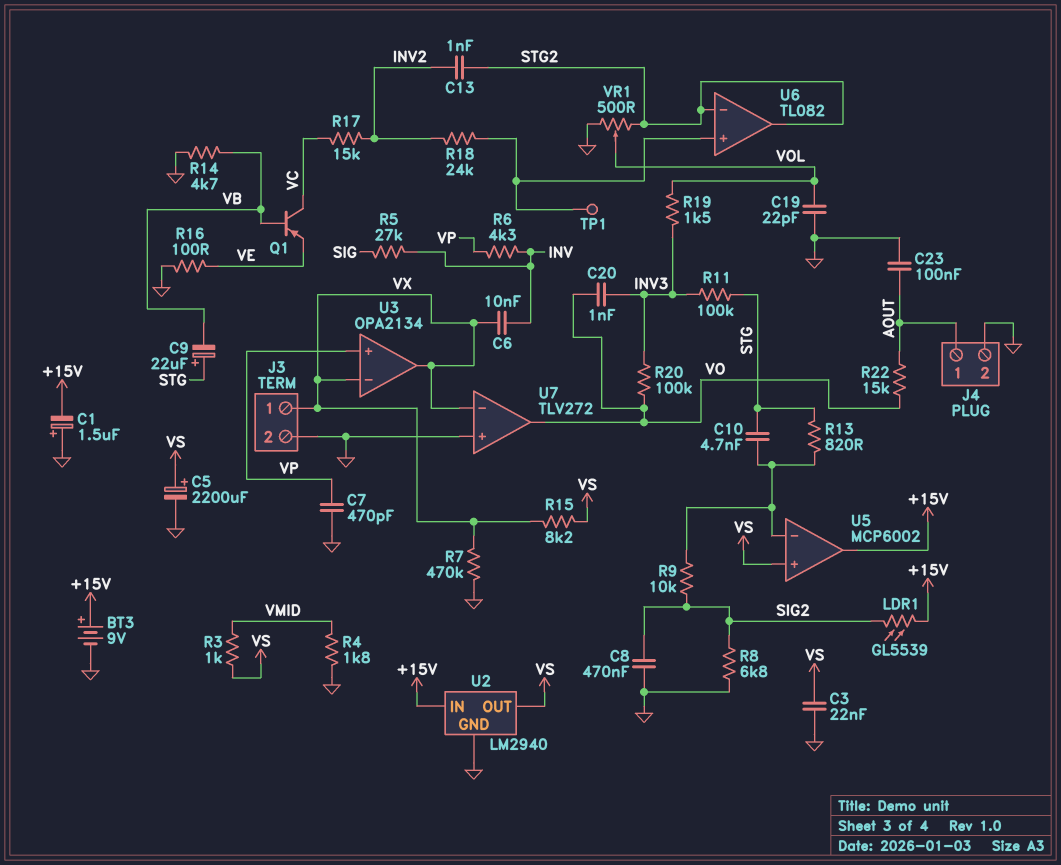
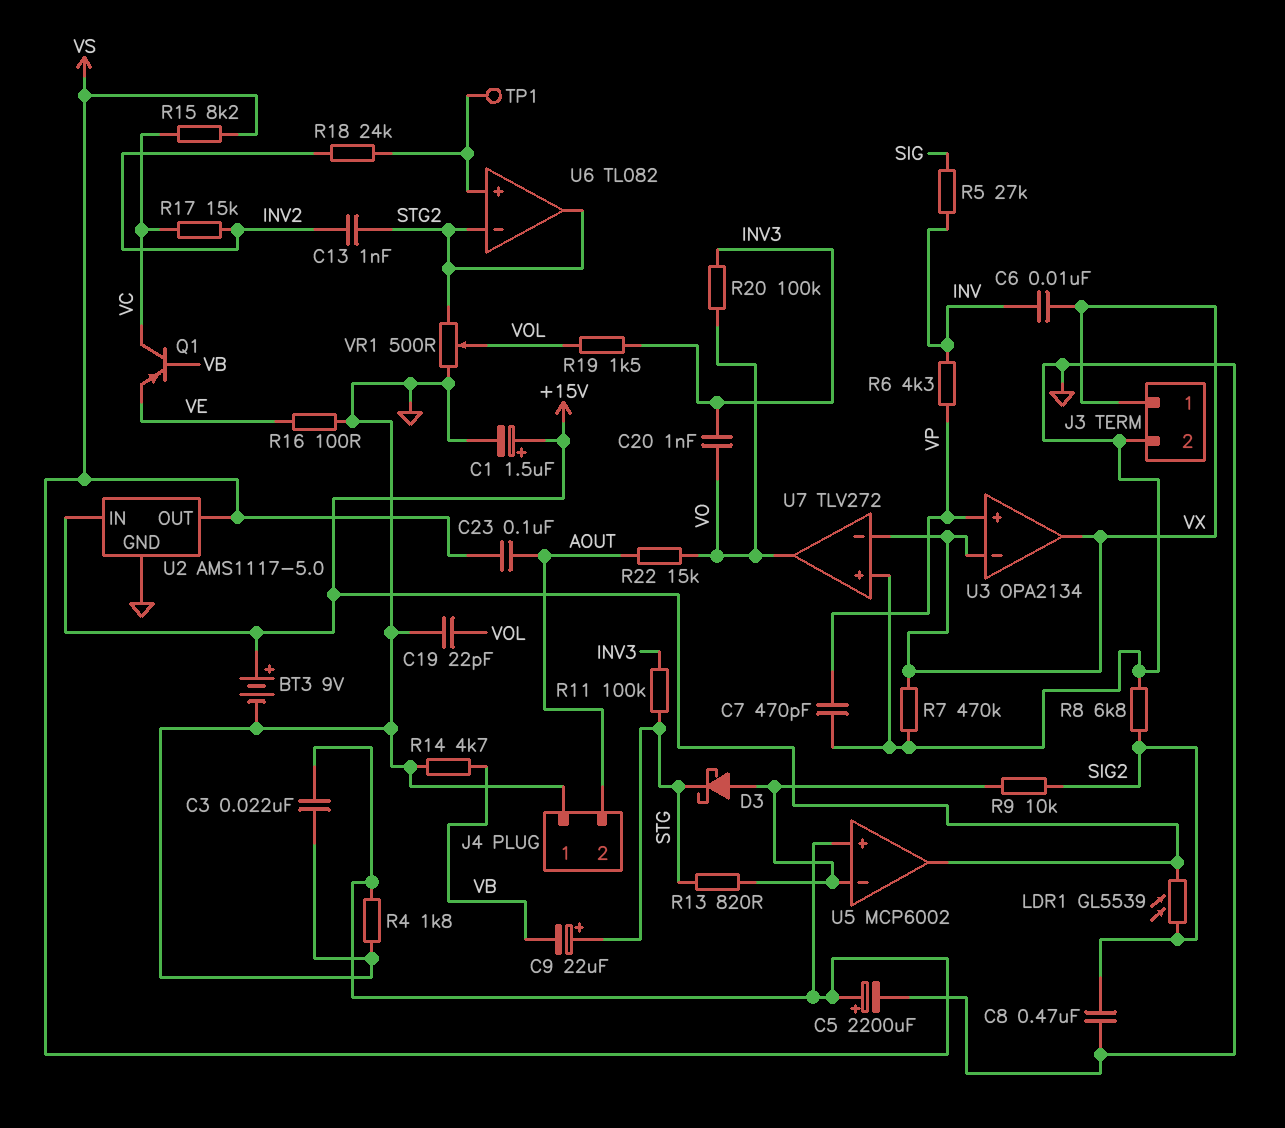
C1: 1.5uF (plus GND, minus +15V) -> 1.5uF (plus +15V, minus GND)
C10: 4.7nF (STG, U5/in-) -> none
C23: 100nF (AOUT, GND) -> 100nF (AOUT, VS)
D3: none -> schottky (A U5/in-, K STG)
J4 pin 1: AOUT -> GND
J4 pin 2: GND -> AOUT
R3: 1k (VMID, VS) -> none
R4: 1.8k (GND, VMID) -> 1.8k (GND, VS)
R15: 8.2k (VS, VX) -> 8.2k (VC, VS)
U2: LM2940 -> AMS1117-5.0

